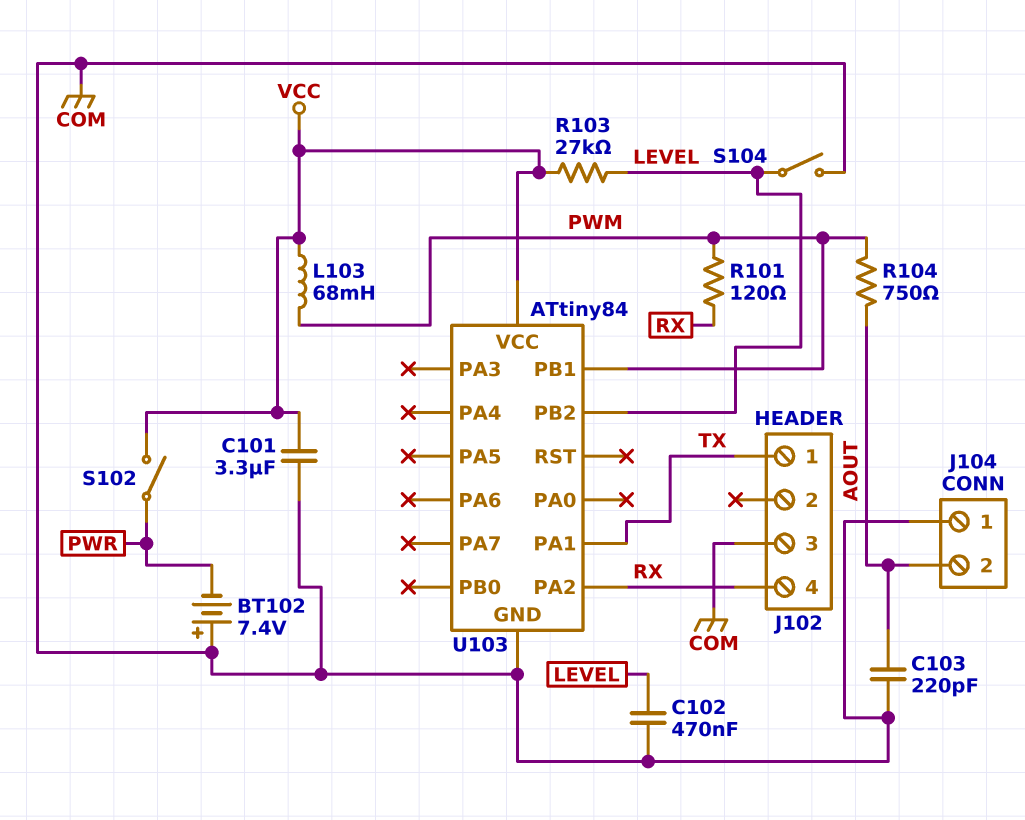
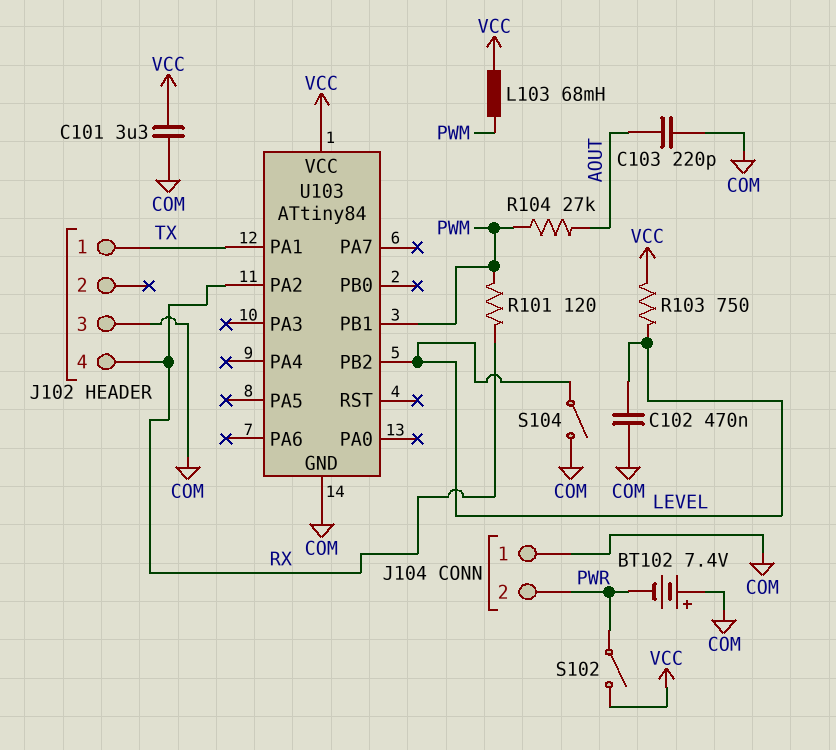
J104 pin 2: AOUT -> PWR
R103: 27k (LEVEL, VCC) -> 750 (LEVEL, VCC)
R104: 750 (AOUT, PWM) -> 27k (AOUT, PWM)

